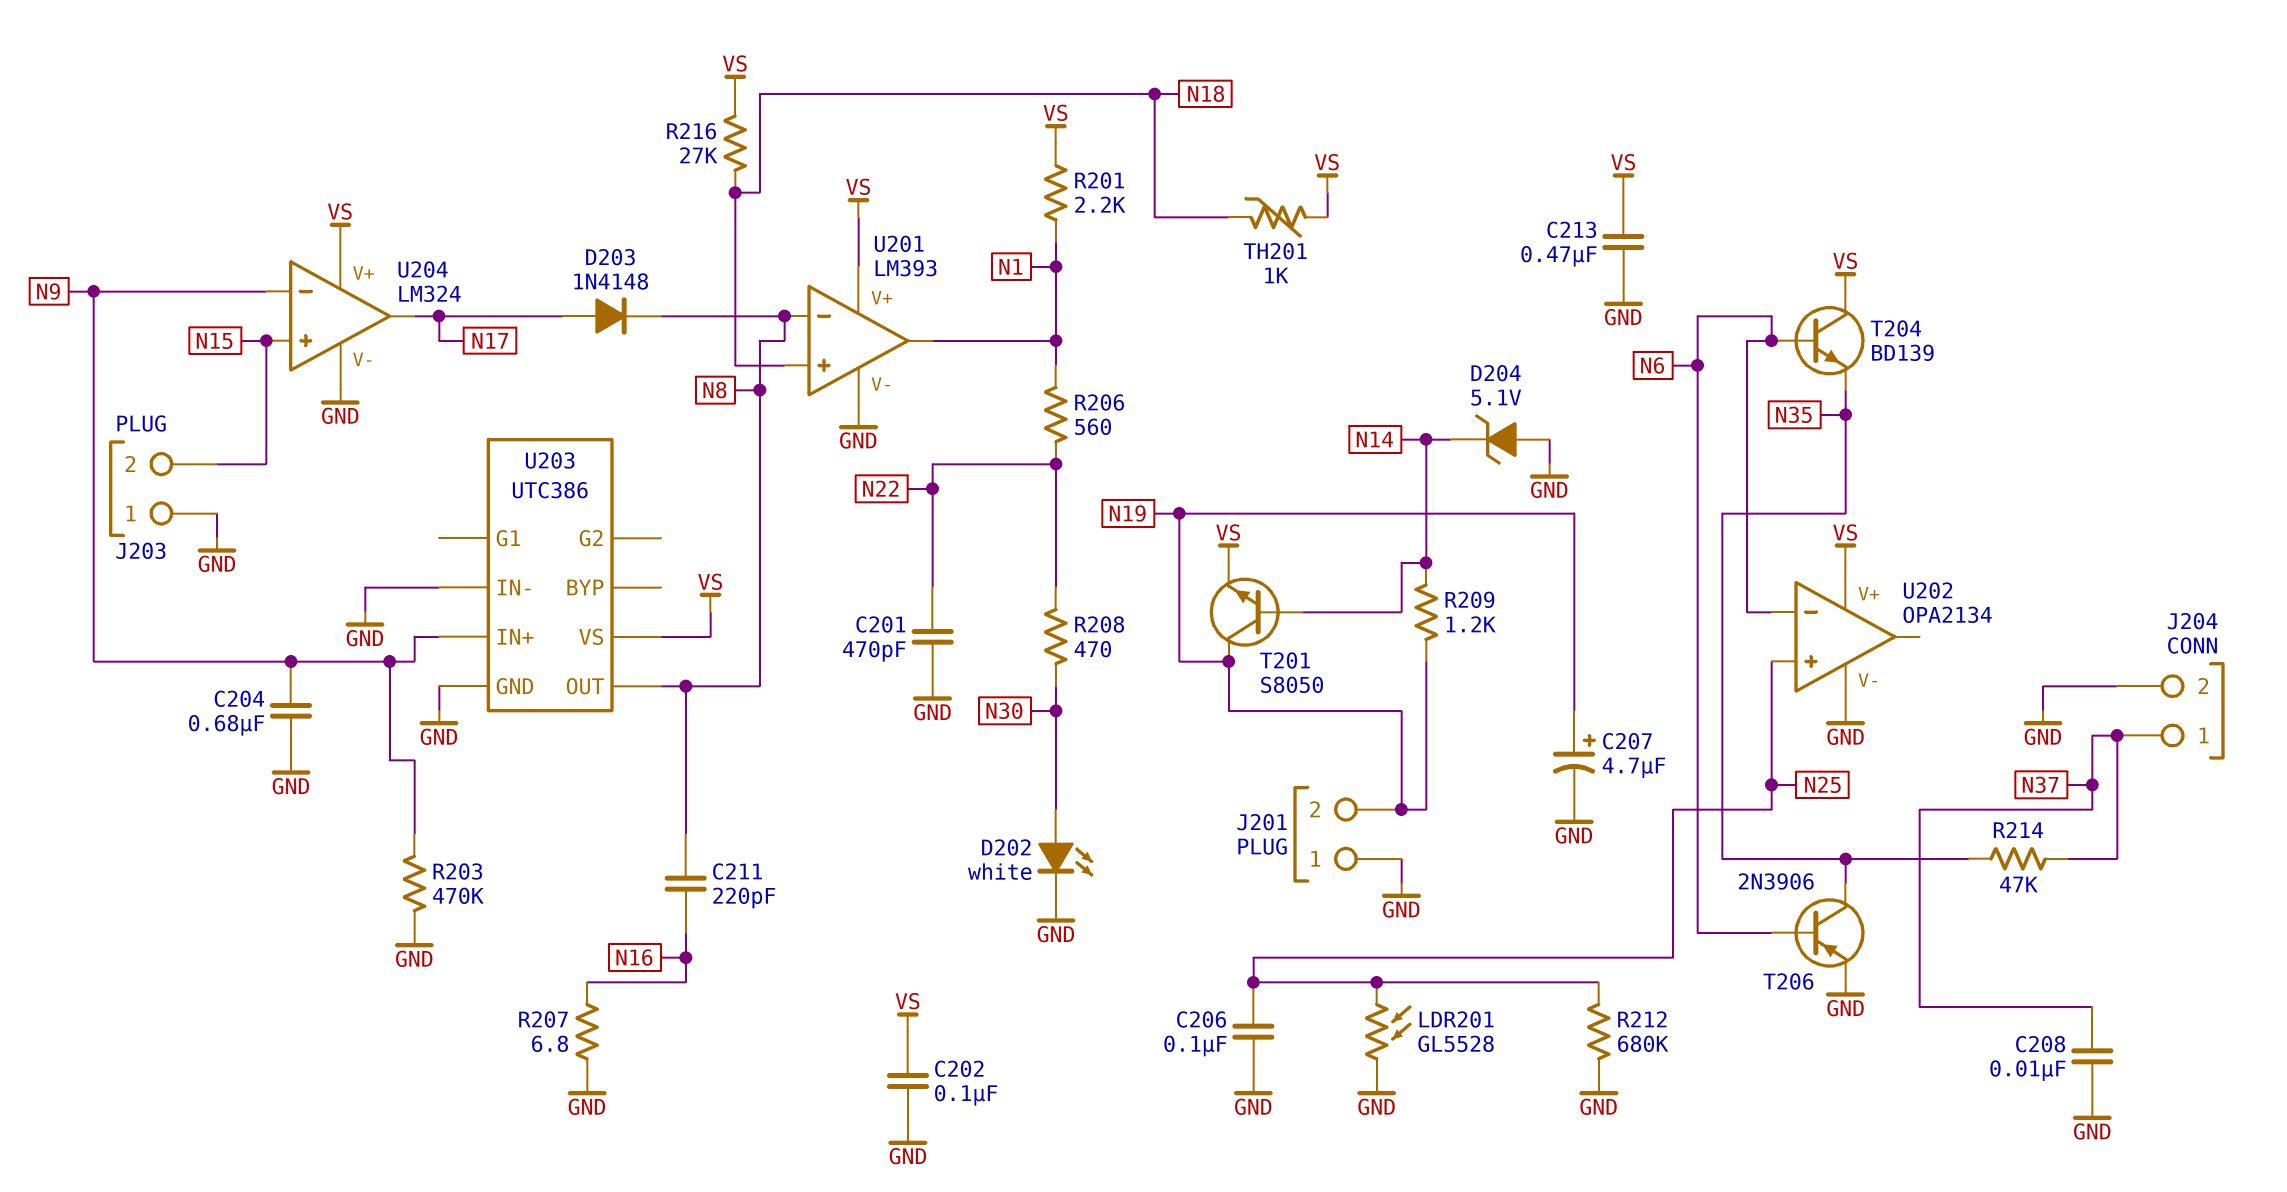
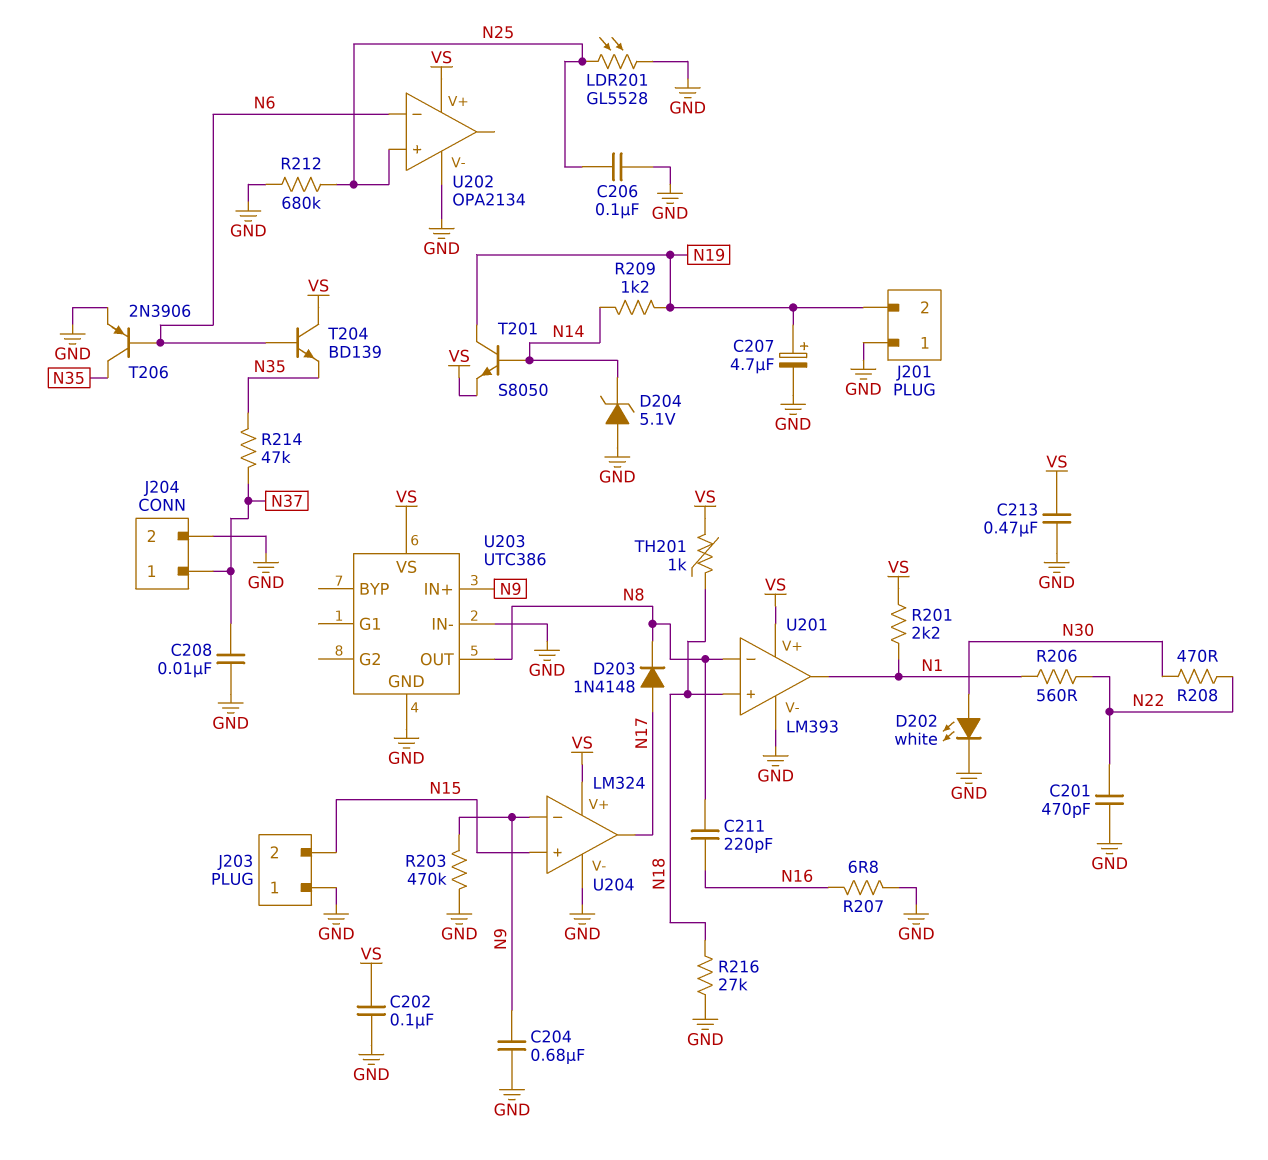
R216: 27k (N18, VS) -> 27k (GND, N18)

